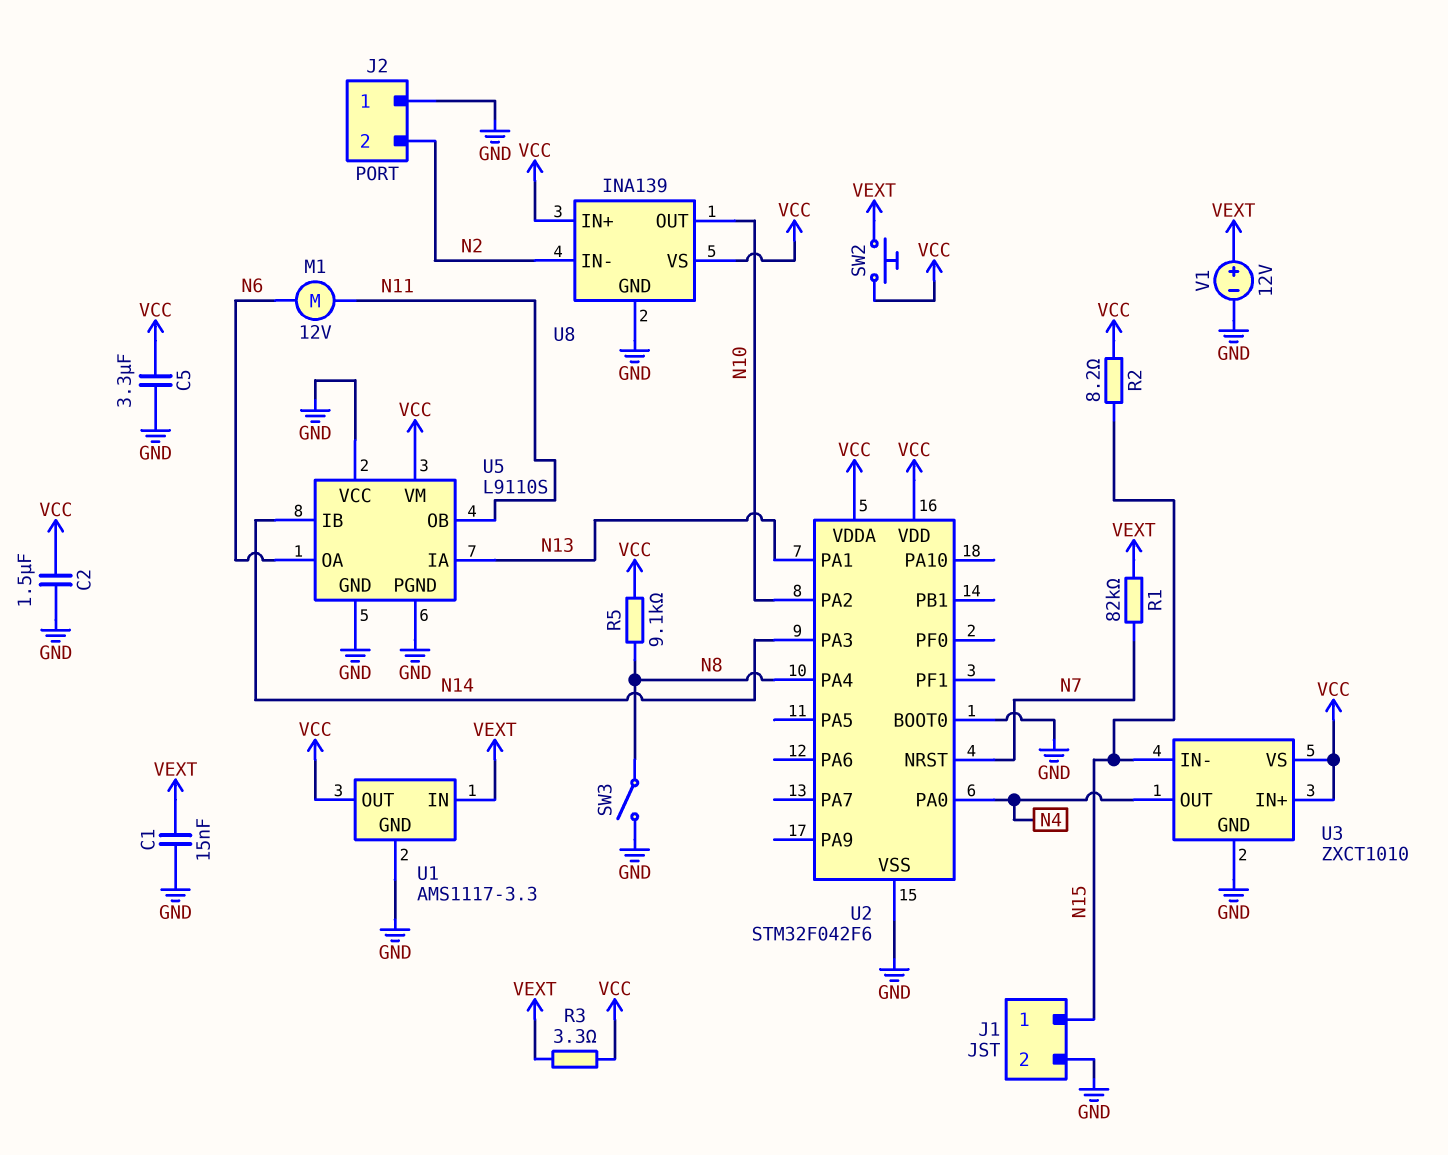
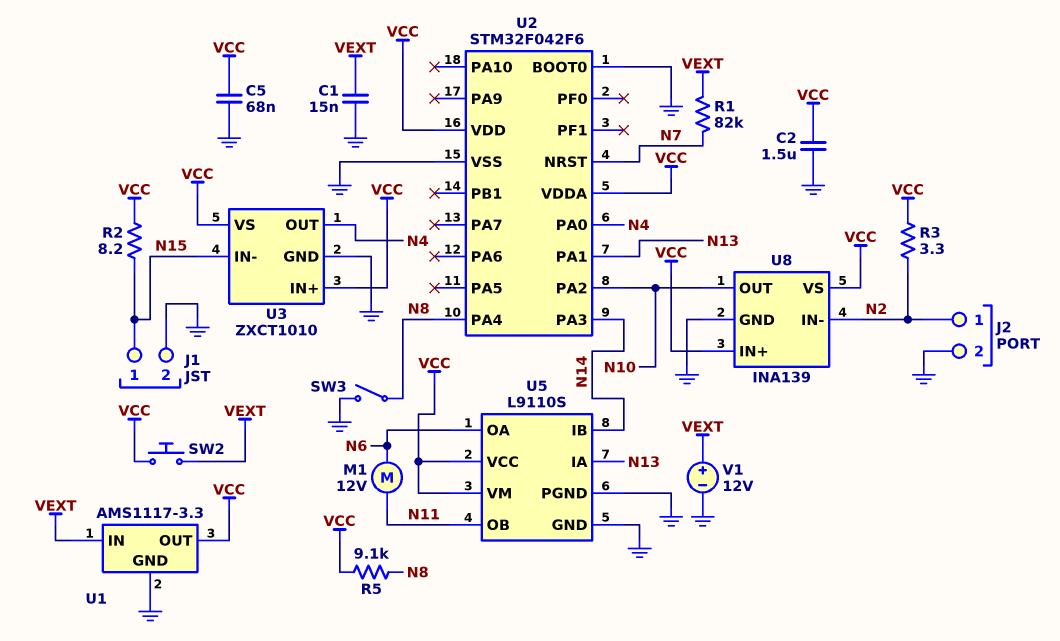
C5: 3.3uF (GND, VCC) -> 68nF (GND, VCC)
J2 pin 1: GND -> N2
J2 pin 2: N2 -> GND
R3: 3.3 (VCC, VEXT) -> 3.3 (N2, VCC)
U5 pin VCC: GND -> VCC

